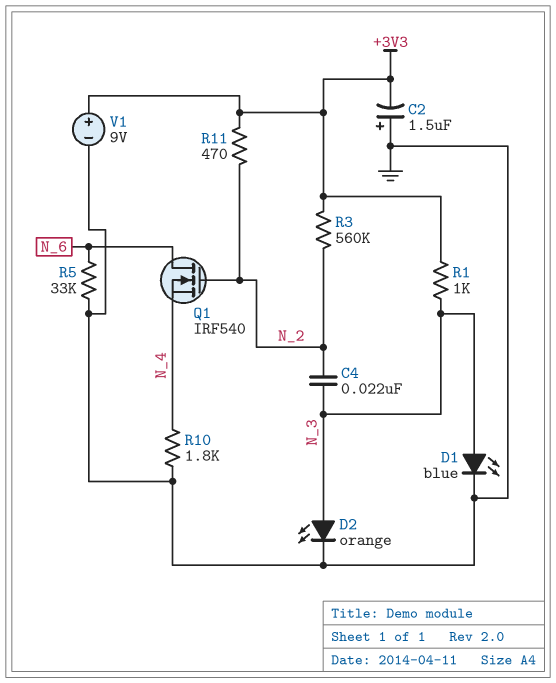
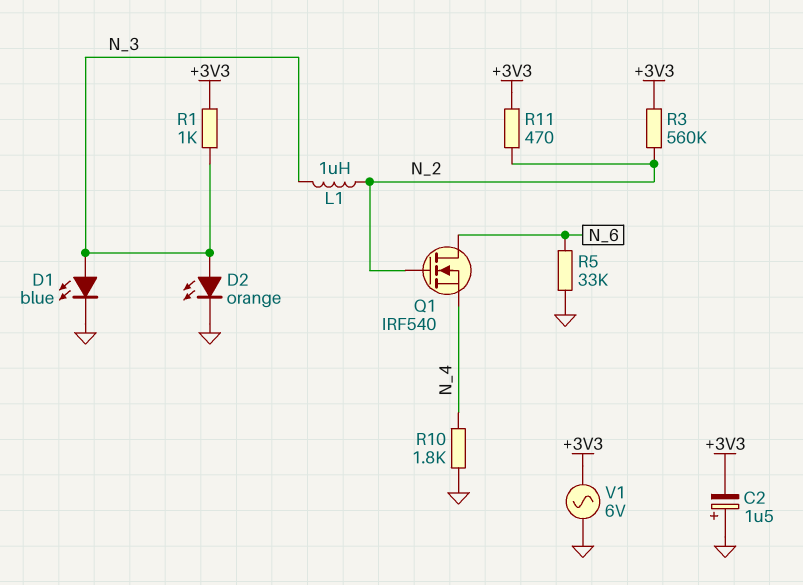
C4: 22nF (N_2, N_3) -> none
L1: none -> 1uH (N_2, N_3)
V1: 9V (plus +3V3, minus GND) -> AC 6V (+3V3, GND)

